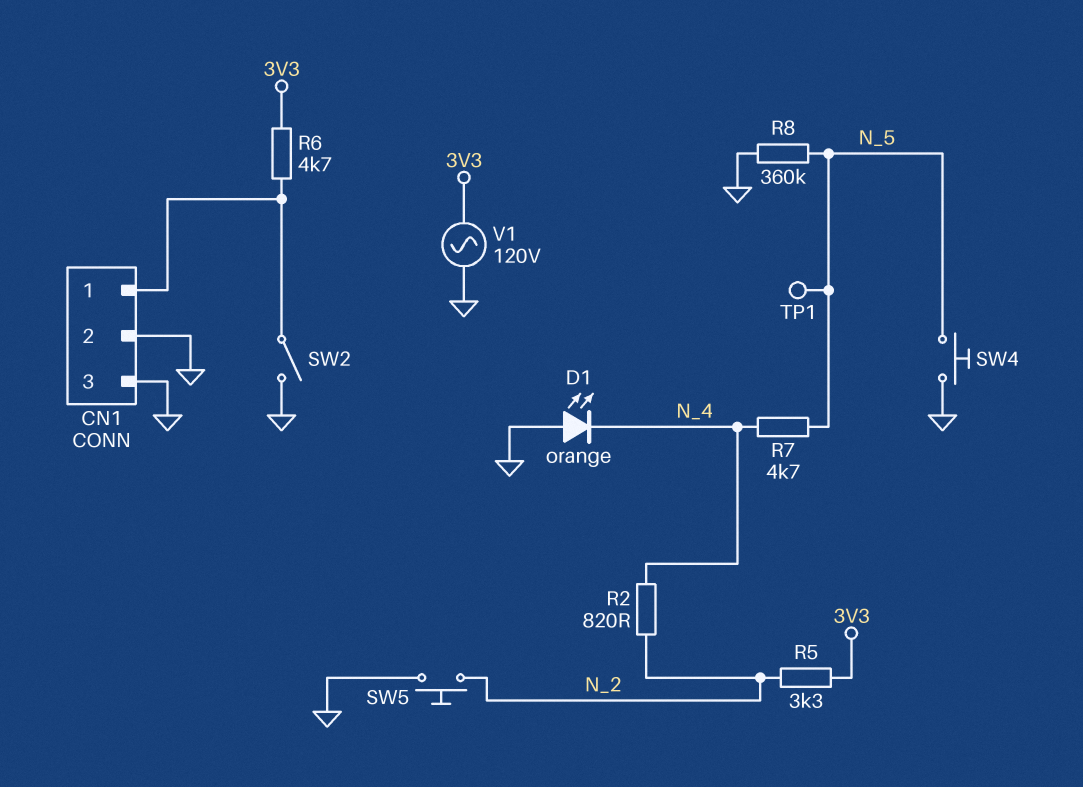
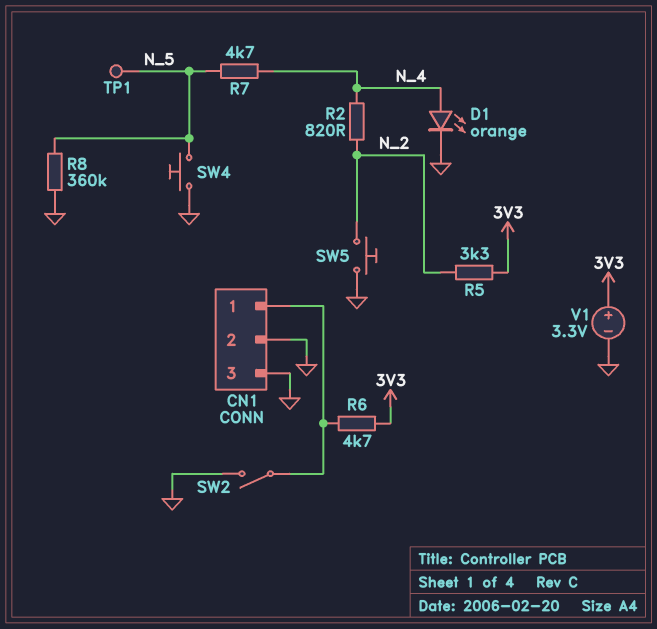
D1: LED orange (A GND, K N_4) -> LED orange (A N_4, K GND)
V1: AC 120V (3V3, GND) -> 3.3V (plus 3V3, minus GND)

